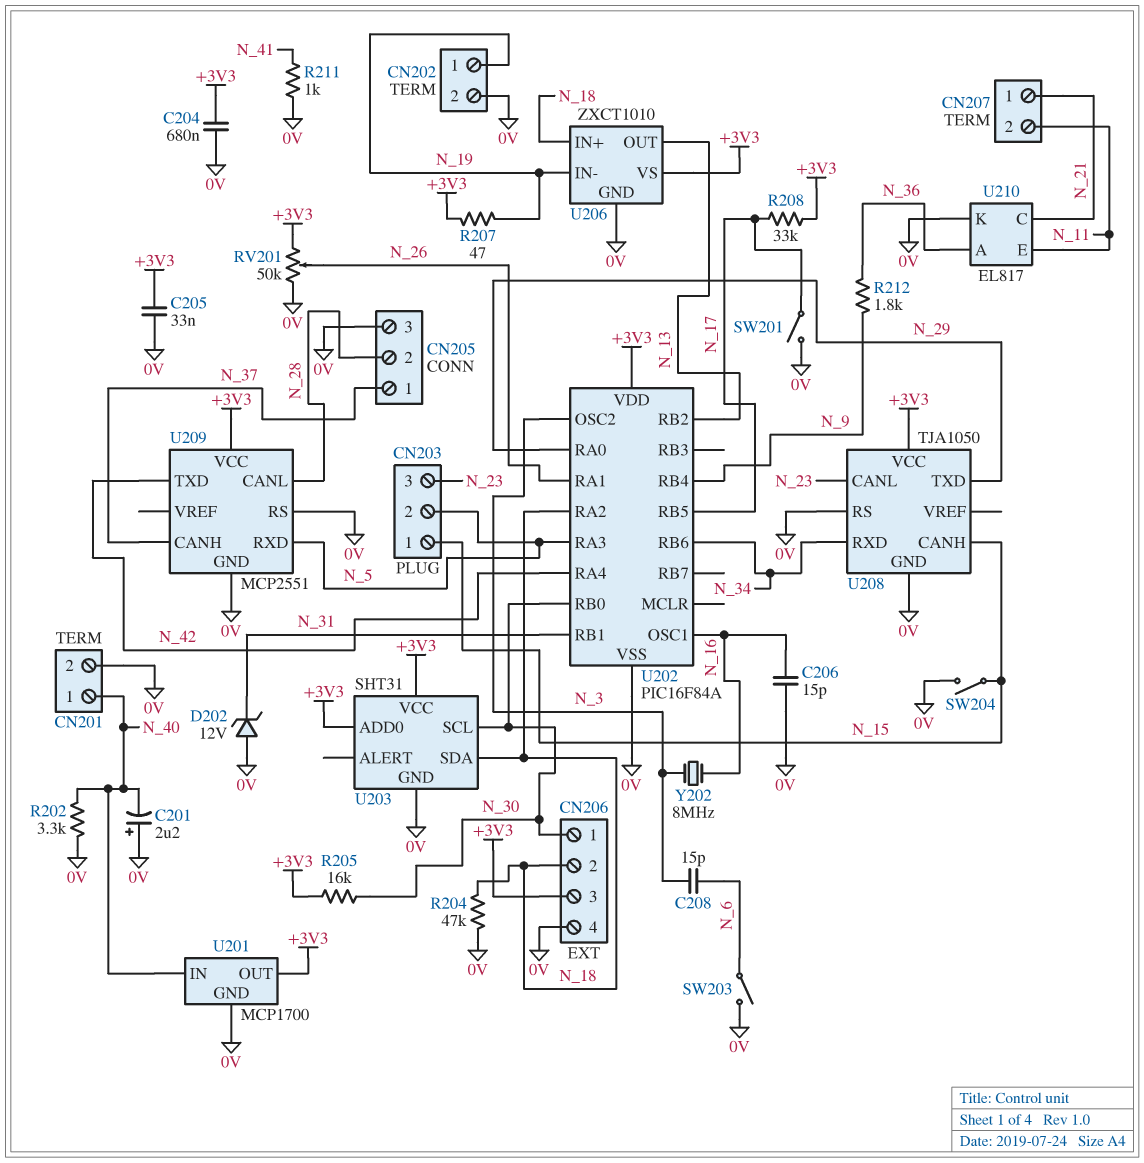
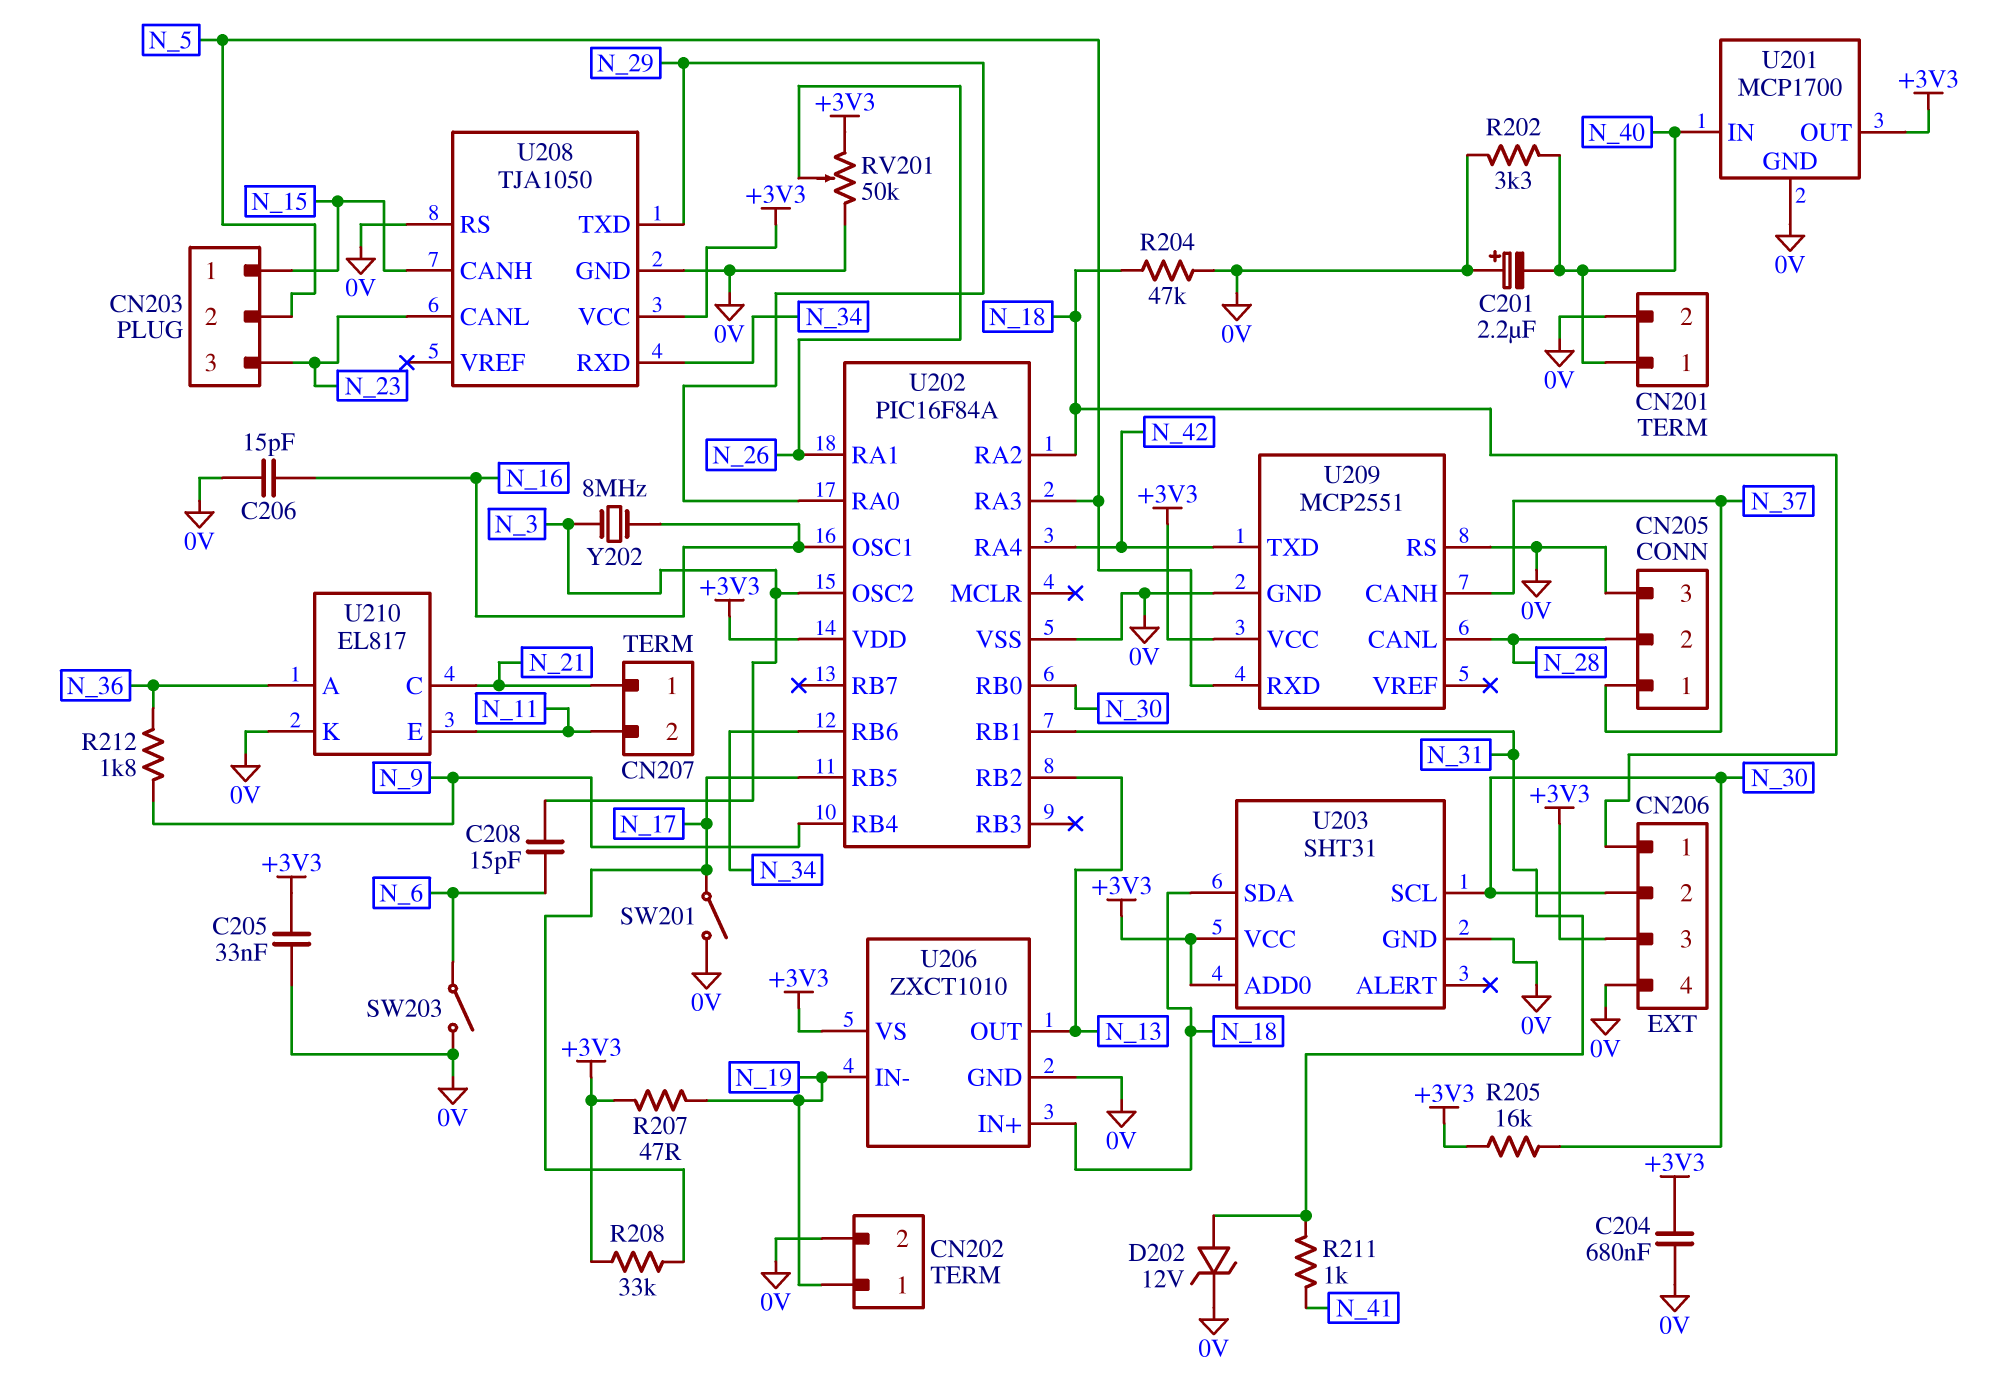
CN206 pin 1: N_30 -> N_18
CN206 pin 2: N_18 -> N_30
D202: zener 12V (A 0V, K N_31) -> zener 12V (A N_31, K 0V)
R211: 1k (0V, N_41) -> 1k (N_31, N_41)
SW204: switch (0V, N_15) -> none

